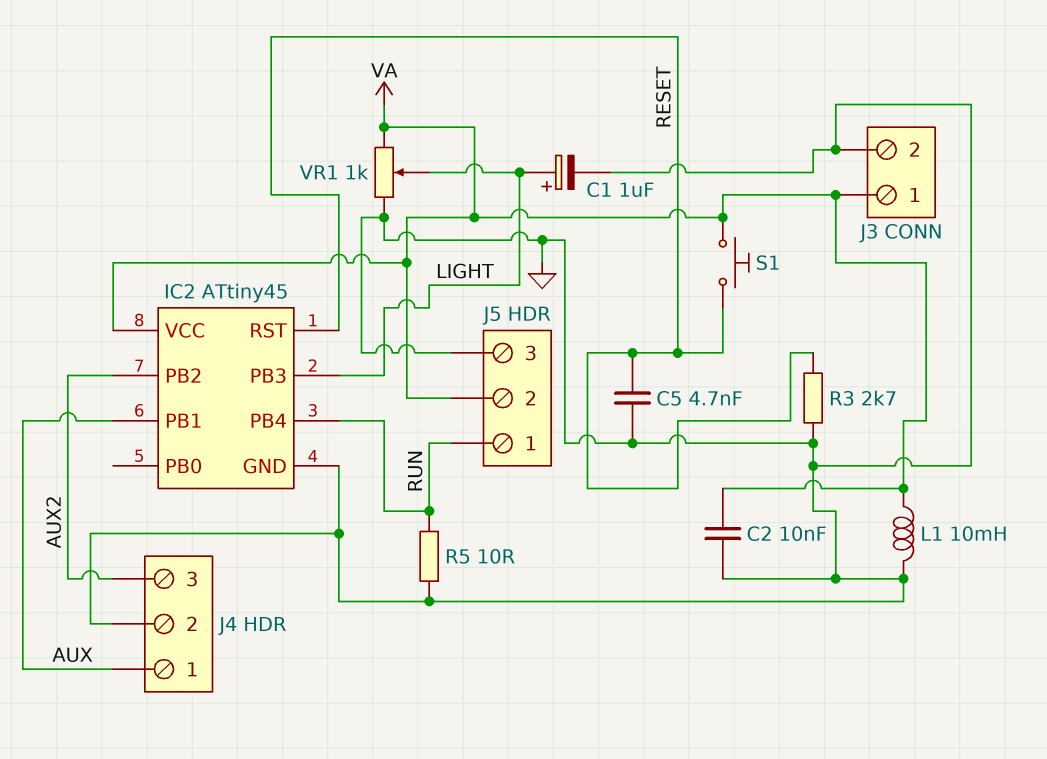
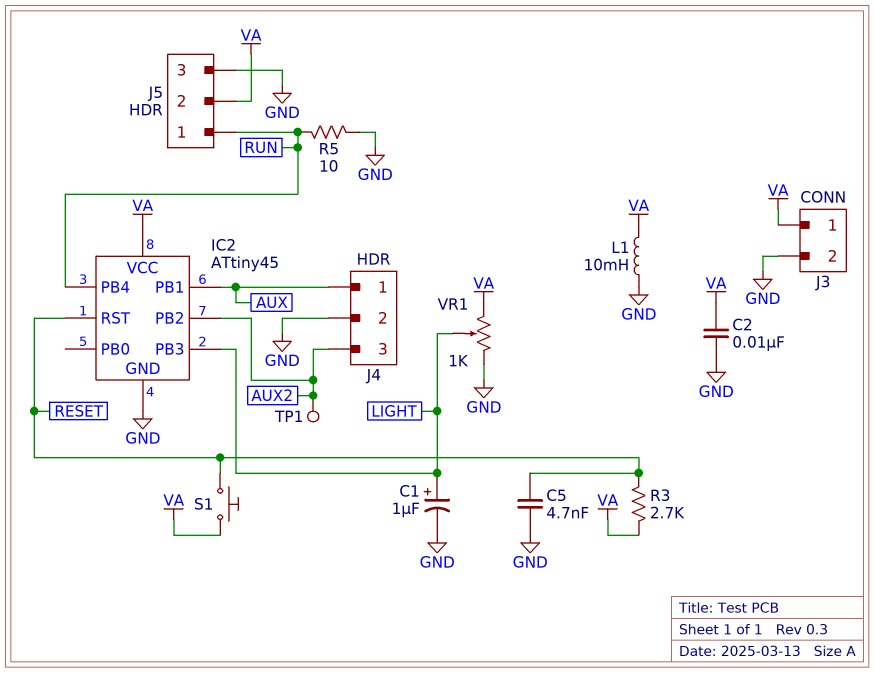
R3: 2.7k (GND, RESET) -> 2.7k (RESET, VA)
TP1: none -> test point (AUX2)

